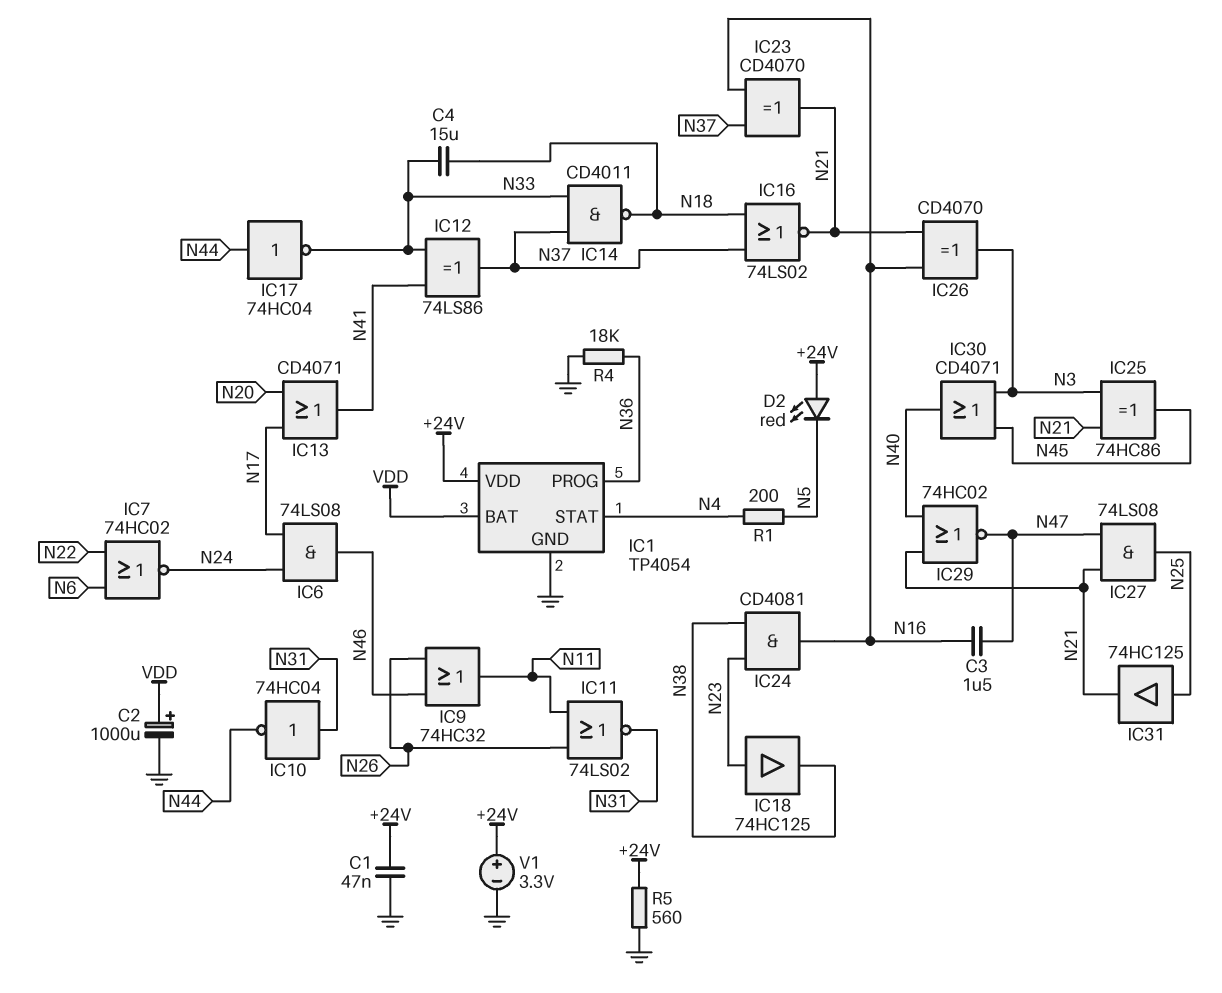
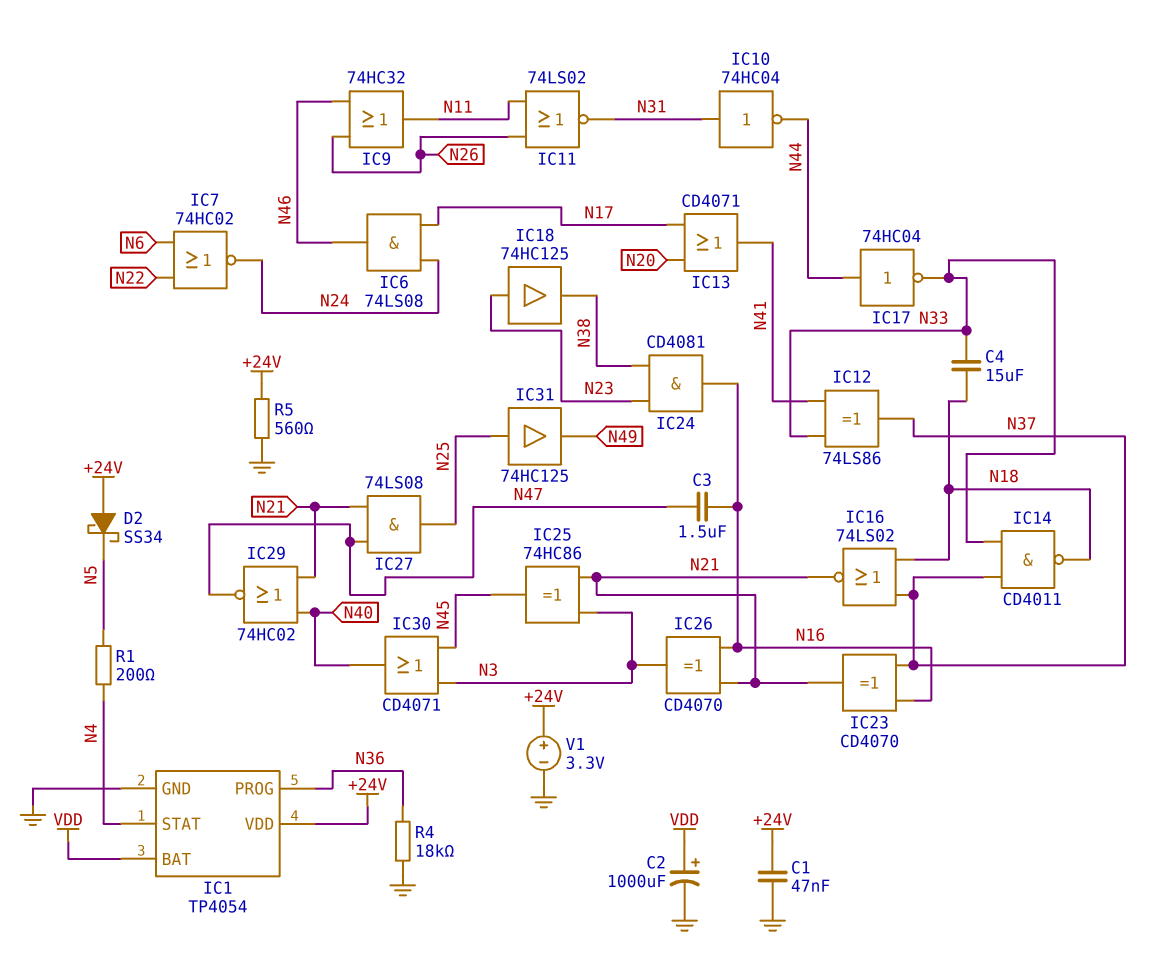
D2: LED red (A +24V, K N5) -> schottky SS34 (A +24V, K N5)
IC31: buffer 74HC125 (in N25, out N21) -> buffer 74HC125 (in N25, out N49)

